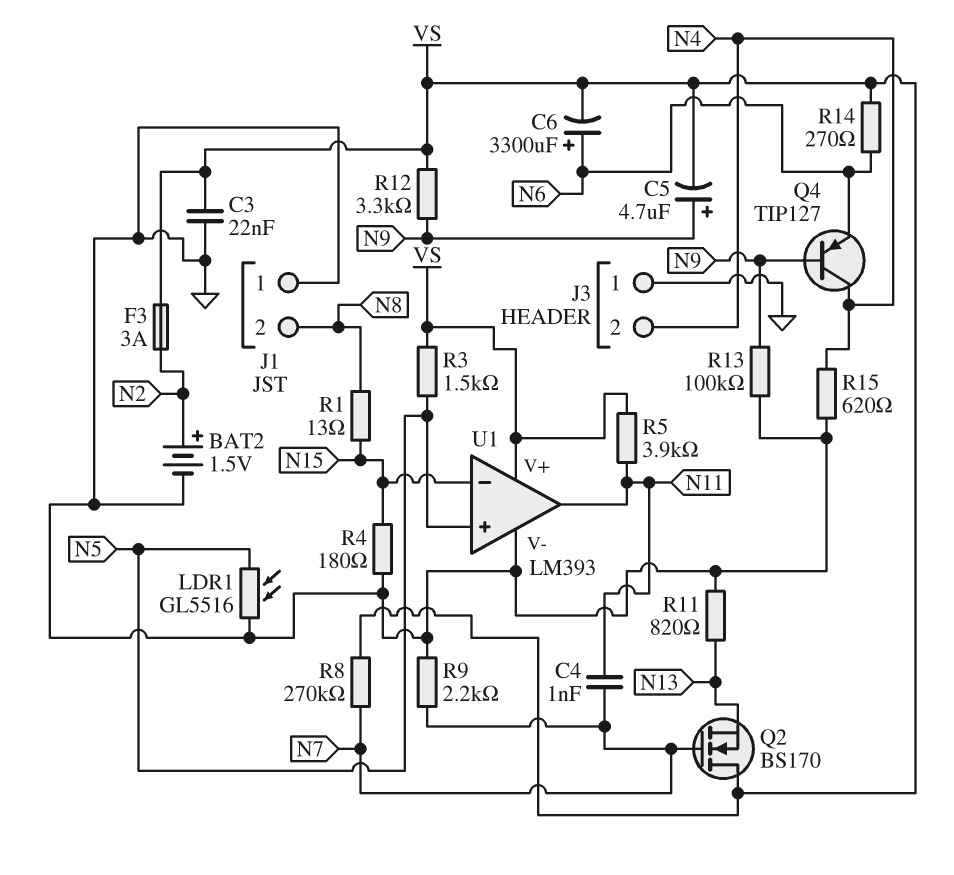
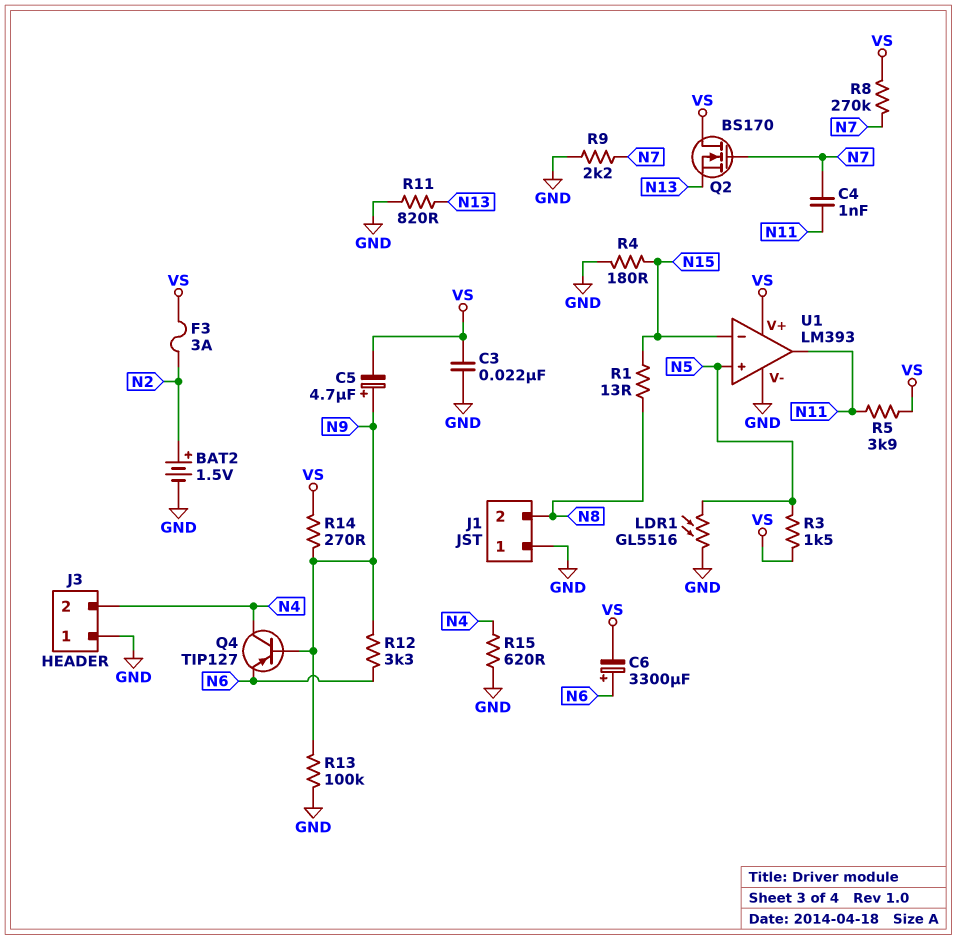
R12: 3.3k (N9, VS) -> 3.3k (N6, N9)
R14: 270 (N6, VS) -> 270 (N9, VS)

